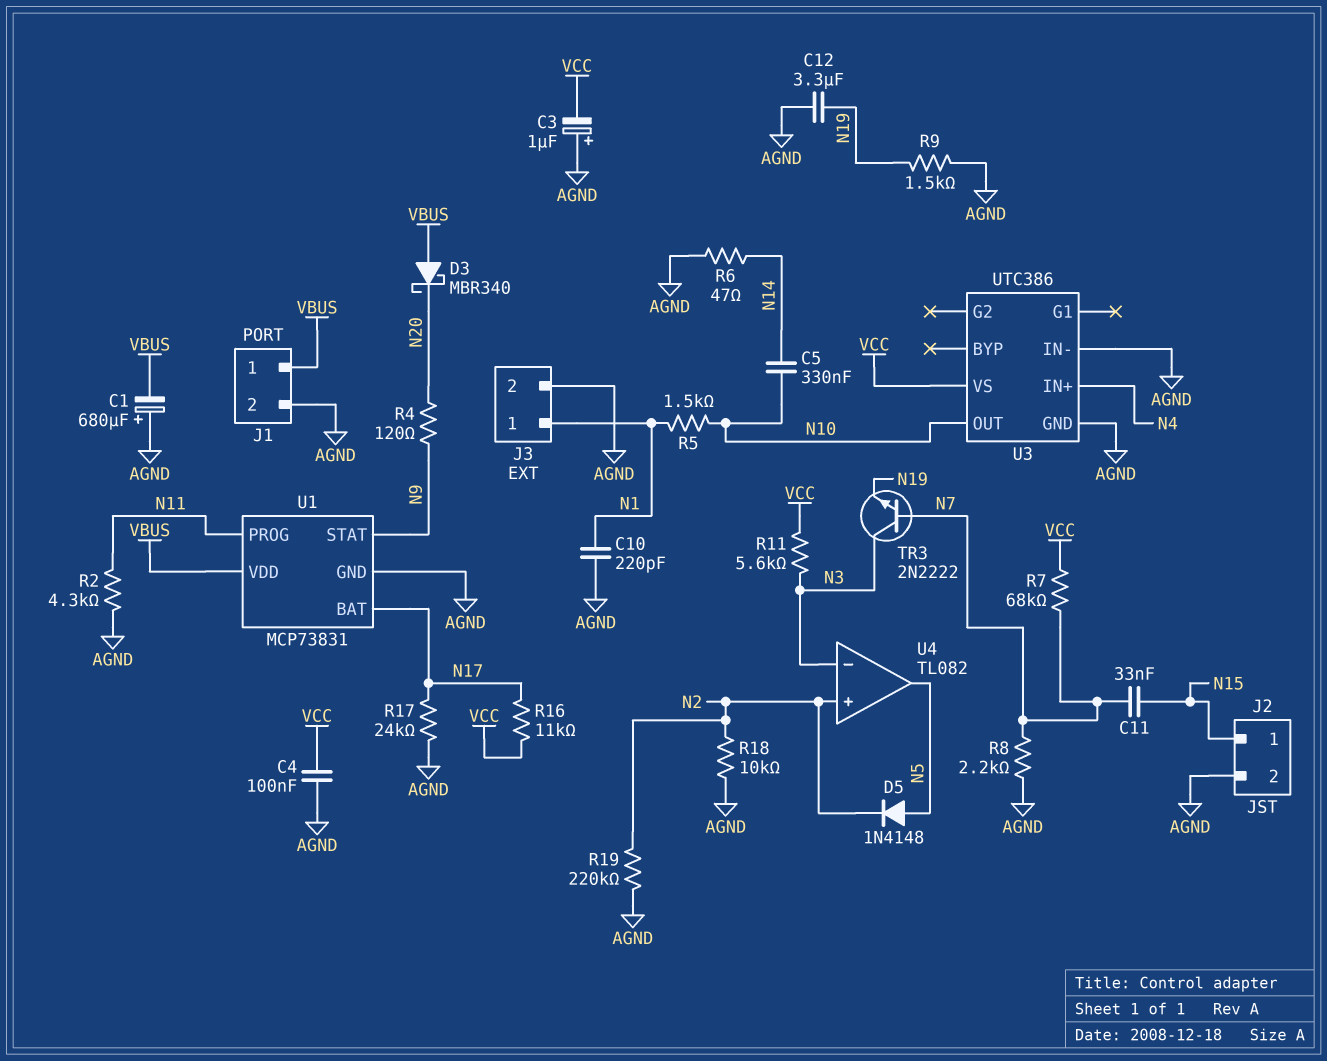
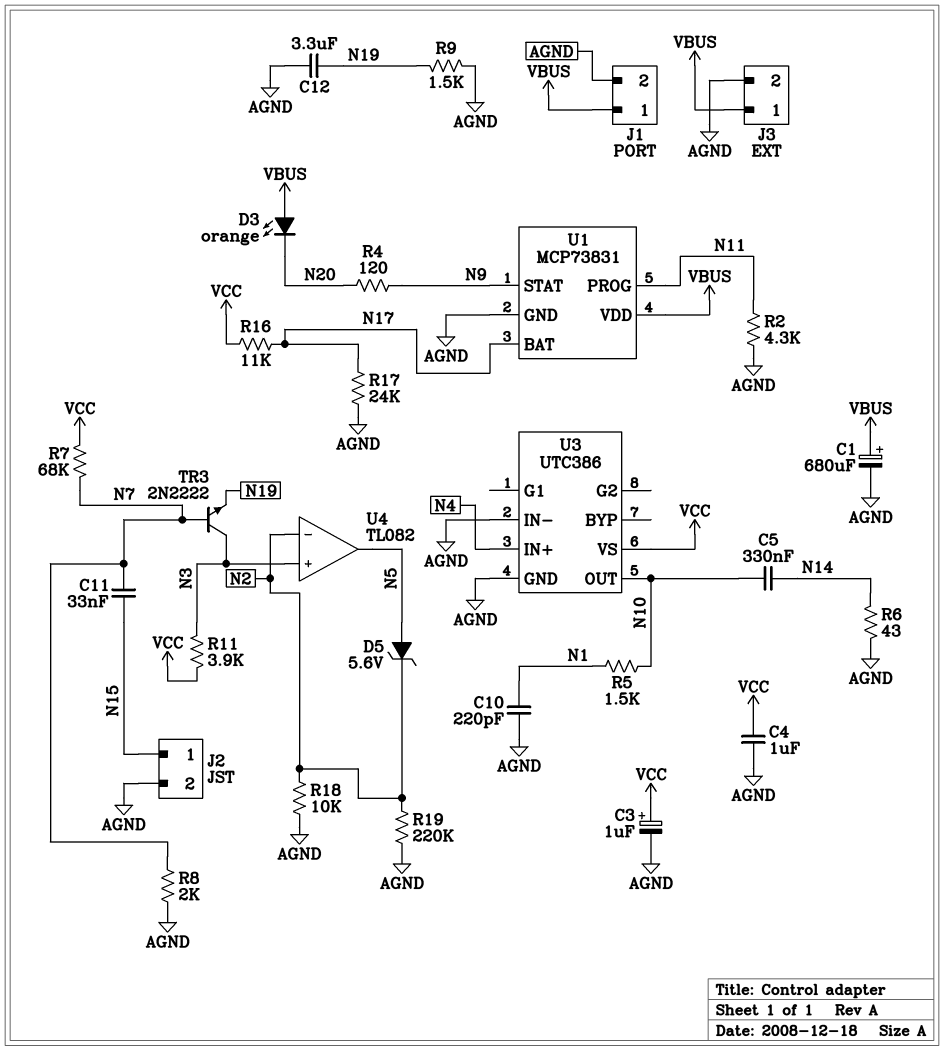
C1: 680uF (plus AGND, minus VBUS) -> 680uF (plus VBUS, minus AGND)
C3: 1uF (plus AGND, minus VCC) -> 1uF (plus VCC, minus AGND)
C4: 100nF (AGND, VCC) -> 1uF (AGND, VCC)
D3: schottky MBR340 (A VBUS, K N20) -> LED orange (A VBUS, K N20)
D5: diode 1N4148 (A N5, K N2) -> zener 5.6V (A N5, K N2)
J3 pin 1: N1 -> VBUS
R6: 47 (AGND, N14) -> 43 (AGND, N14)
R8: 2.2k (AGND, N7) -> 2k (AGND, N7)
R11: 5.6k (N3, VCC) -> 3.9k (N3, VCC)
U4 pin in+: N2 -> N3
U4 pin in-: N3 -> N2

